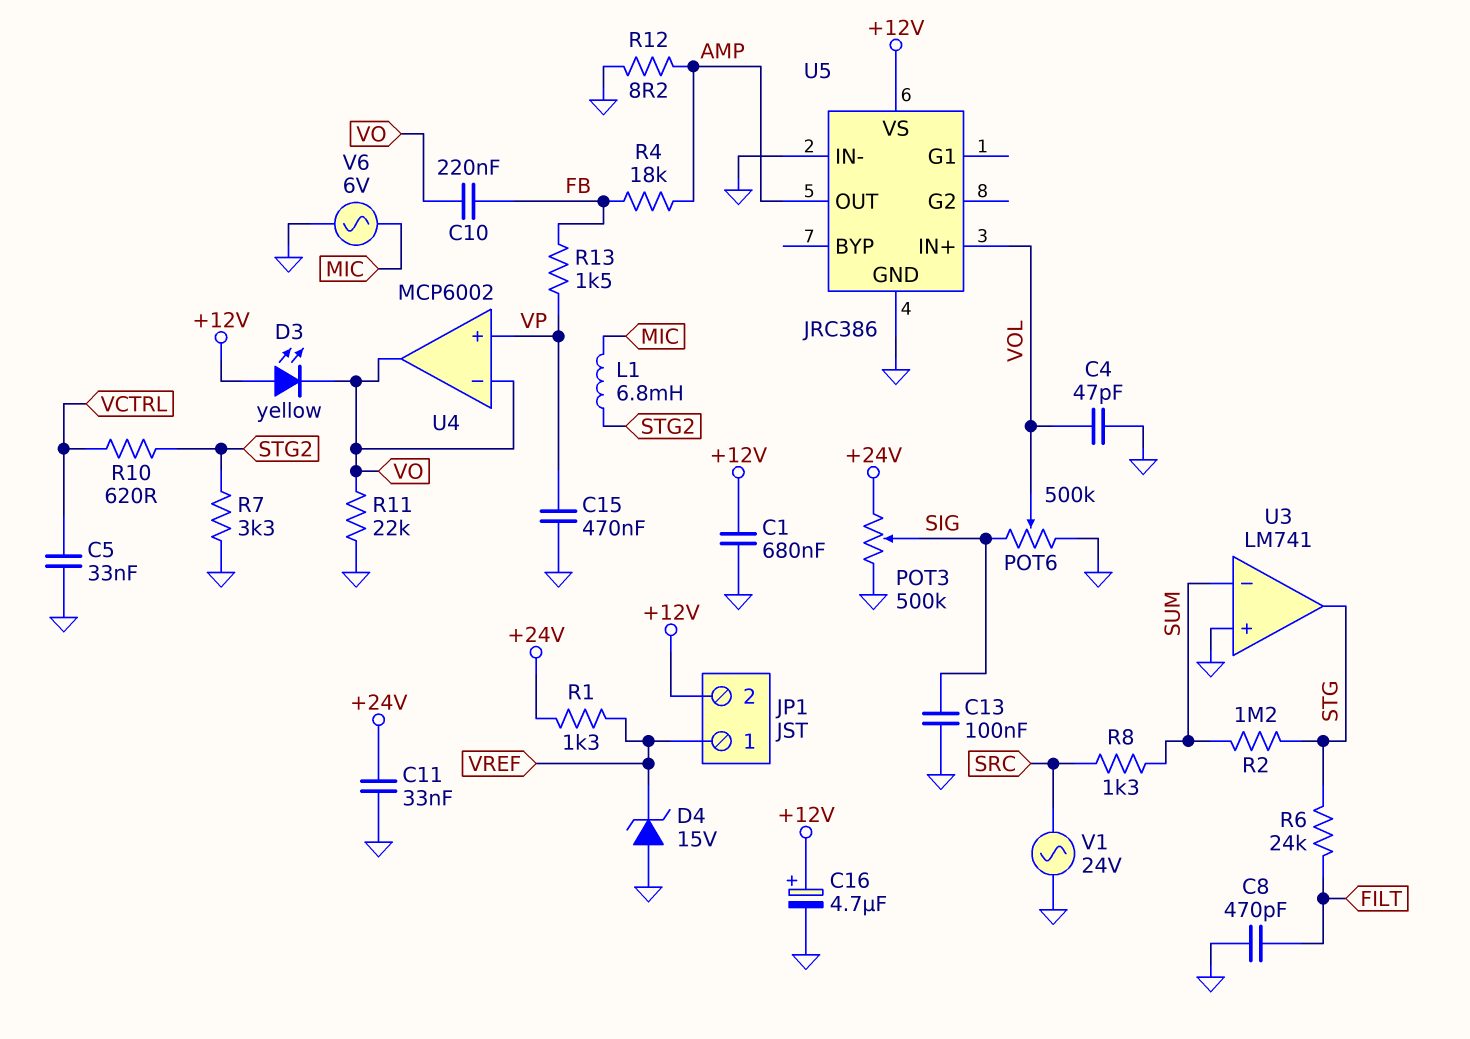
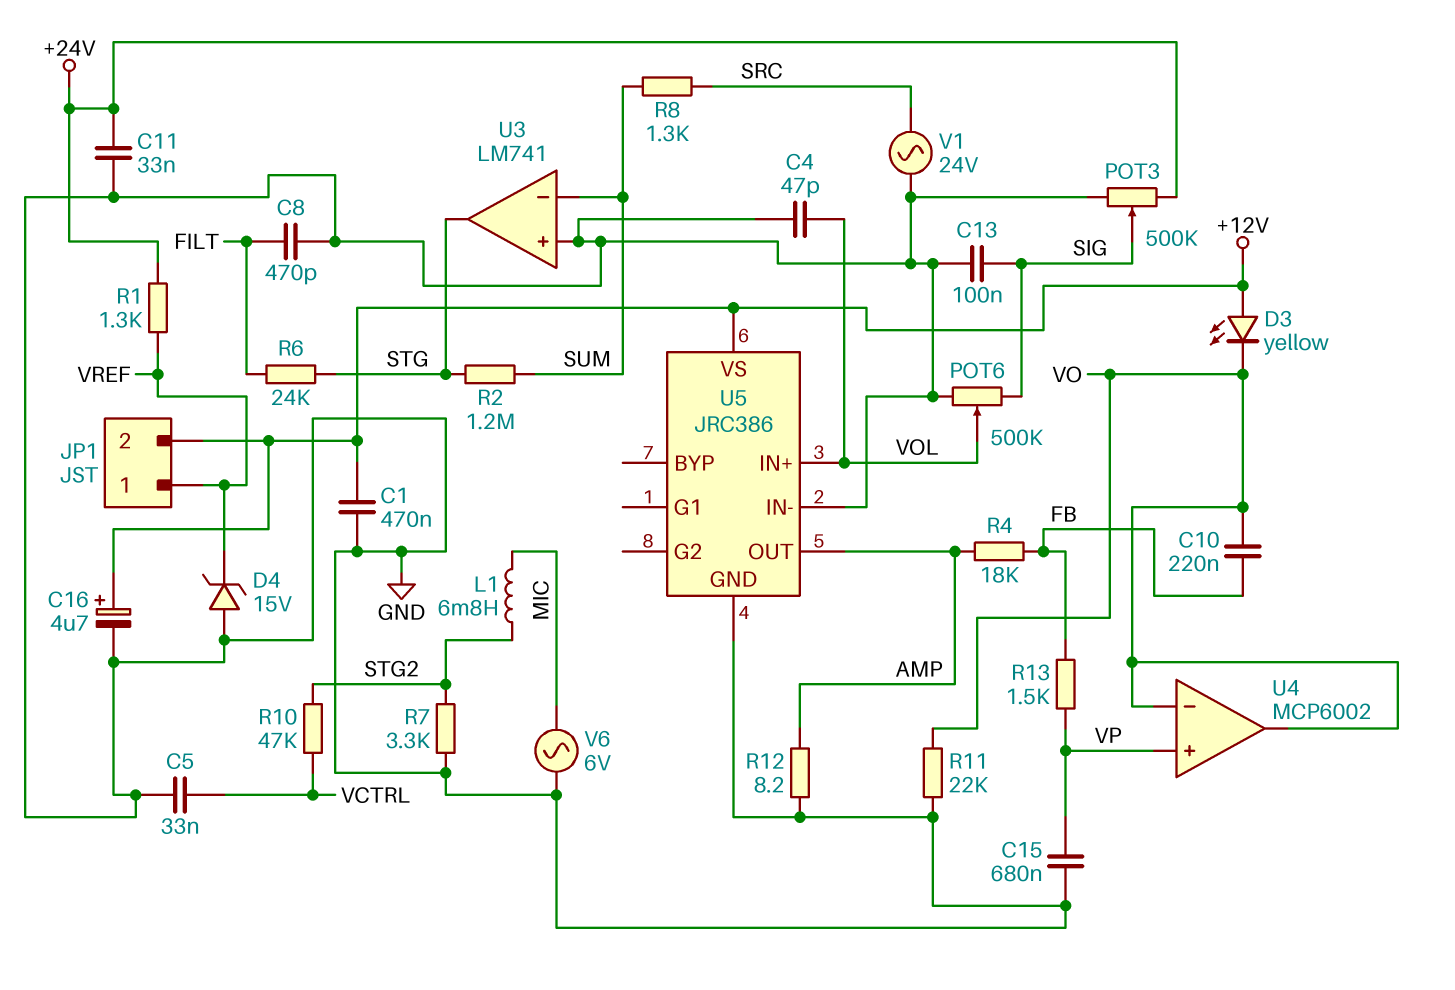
C1: 680nF (+12V, GND) -> 470nF (+12V, GND)
C15: 470nF (GND, VP) -> 680nF (GND, VP)
R10: 620 (STG2, VCTRL) -> 47k (STG2, VCTRL)

